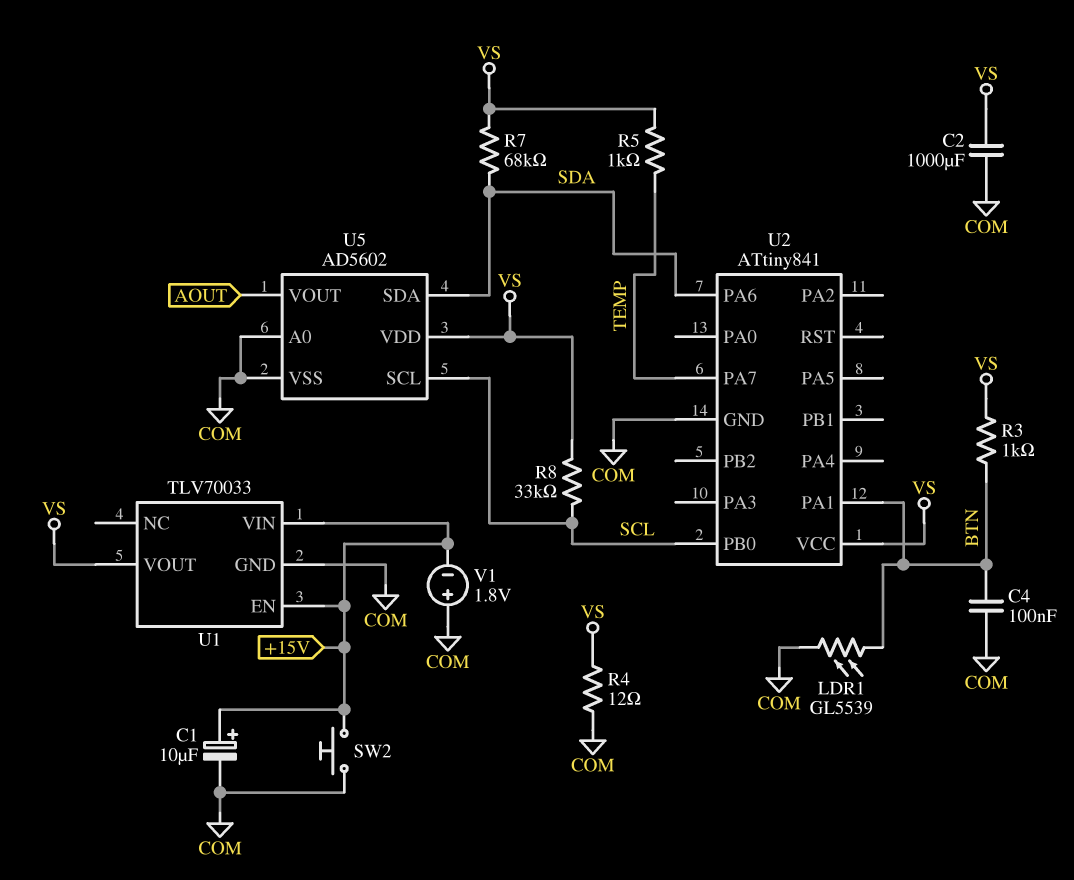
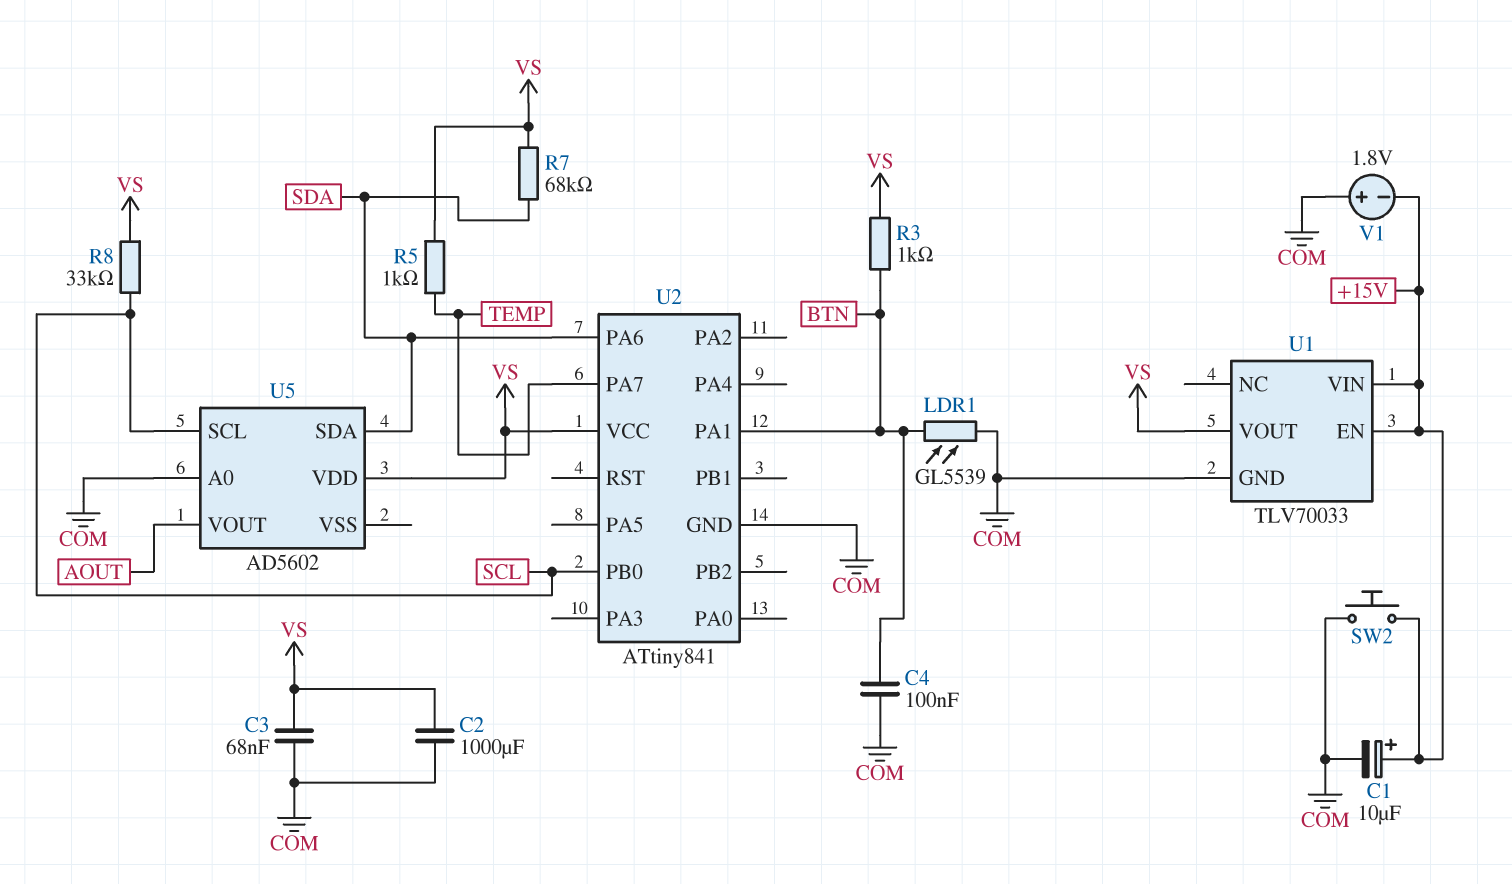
C3: none -> 68nF (COM, VS)
R4: 12 (COM, VS) -> none
U5 pin VSS: COM -> none

